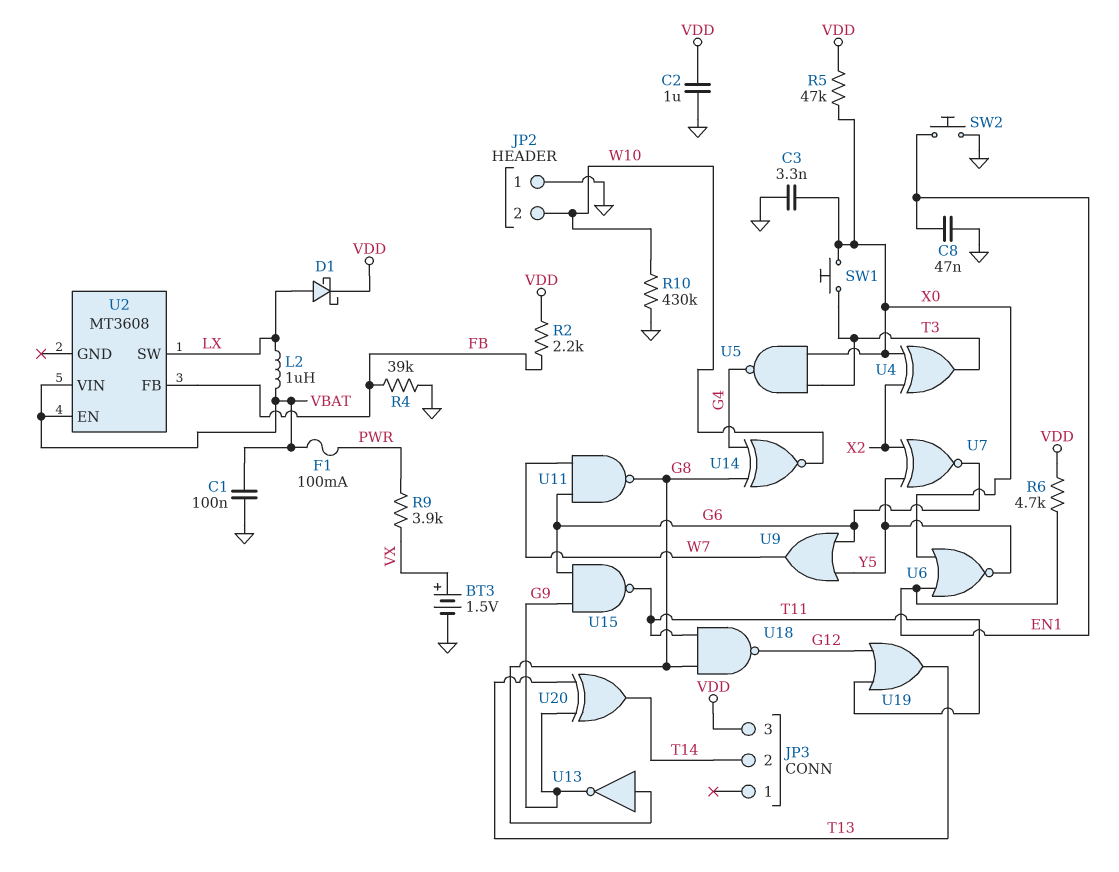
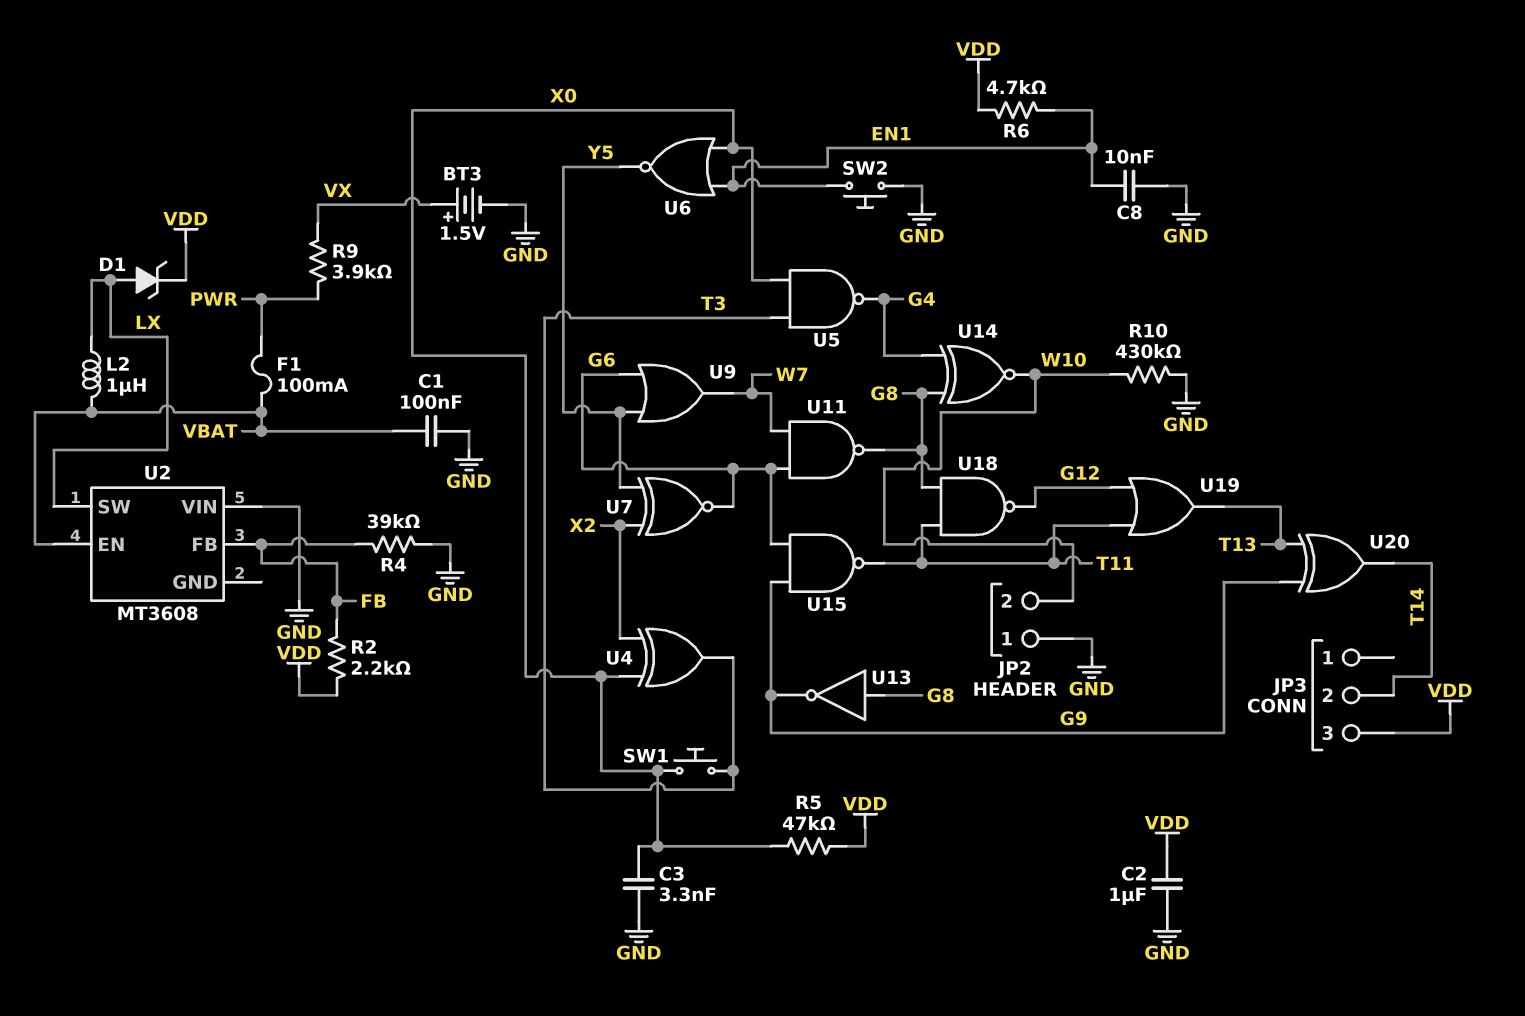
C8: 47nF (EN1, GND) -> 10nF (EN1, GND)
D1: schottky (A LX, K VDD) -> zener (A LX, K VDD)
U2 pin VIN: VBAT -> GND

